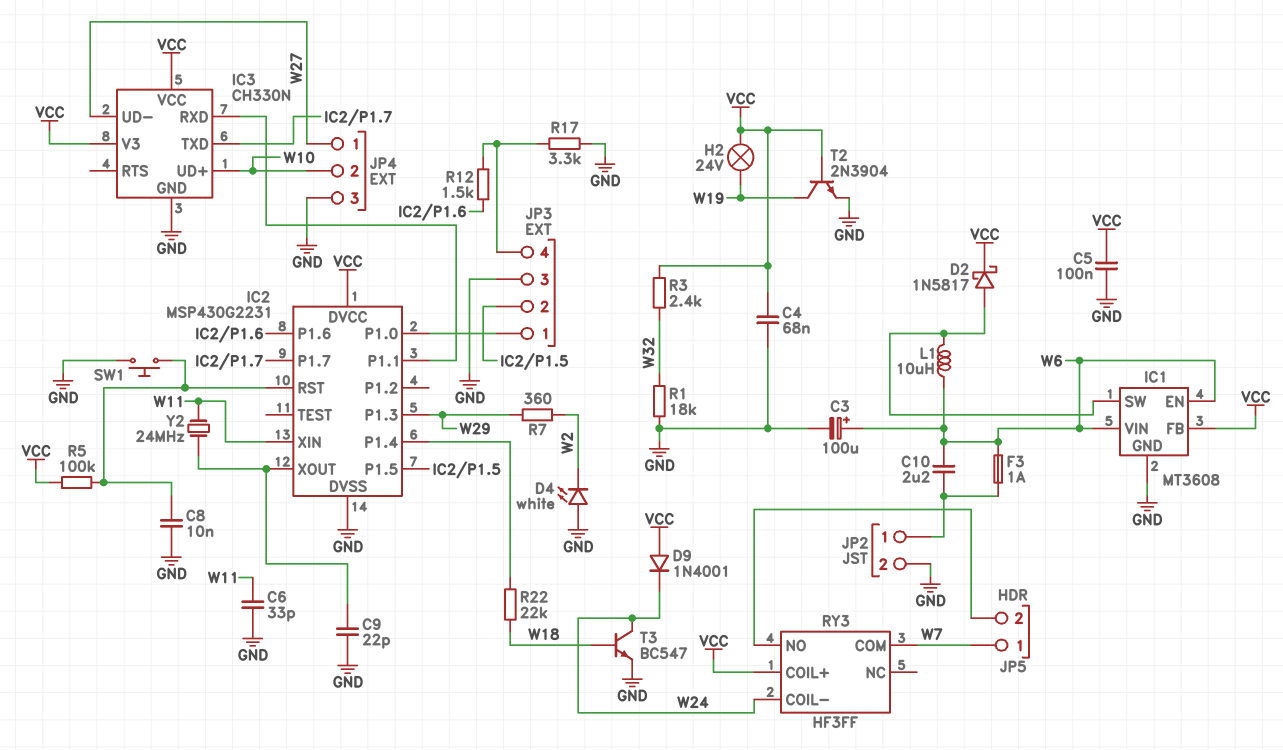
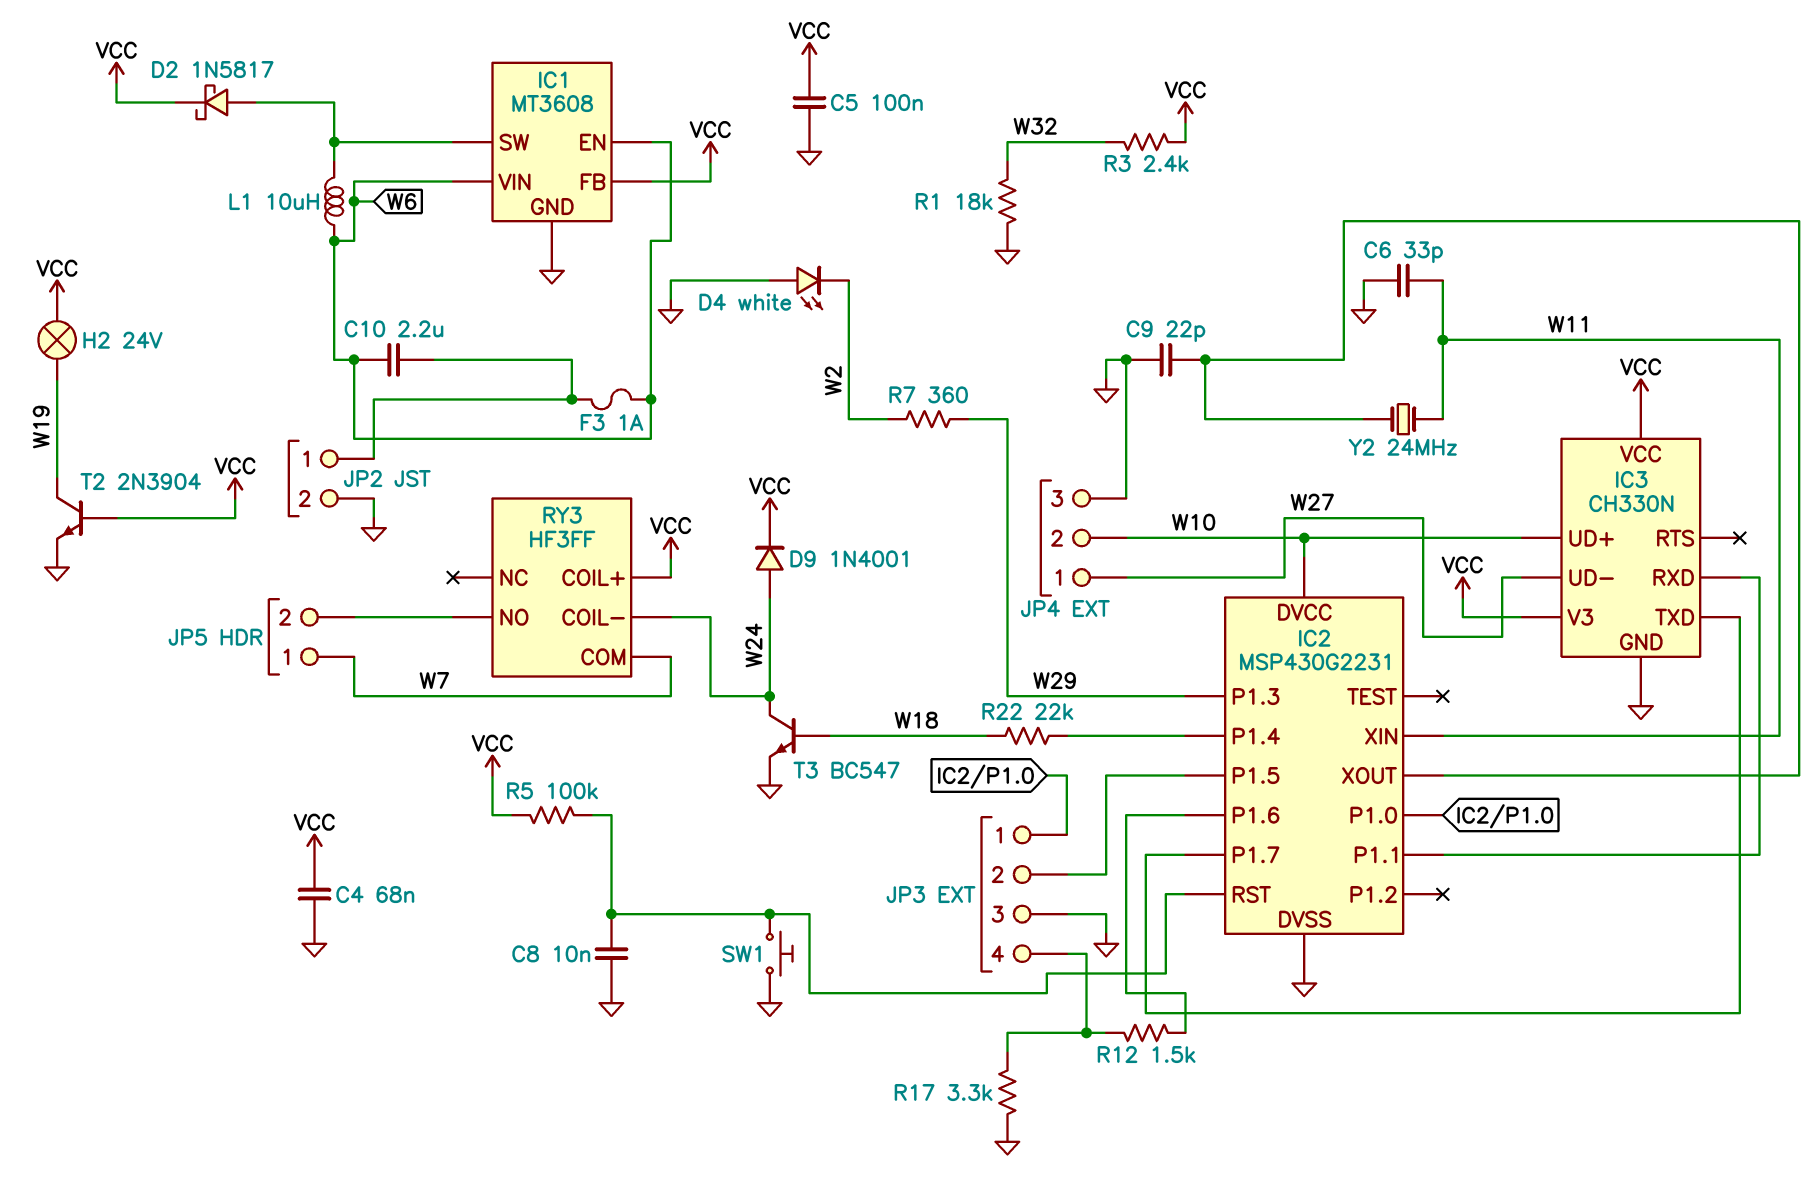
C3: 100uF (plus W6, minus GND) -> none
D9: diode 1N4001 (A VCC, K W24) -> diode 1N4001 (A W24, K VCC)
IC2 pin DVCC: VCC -> W10

